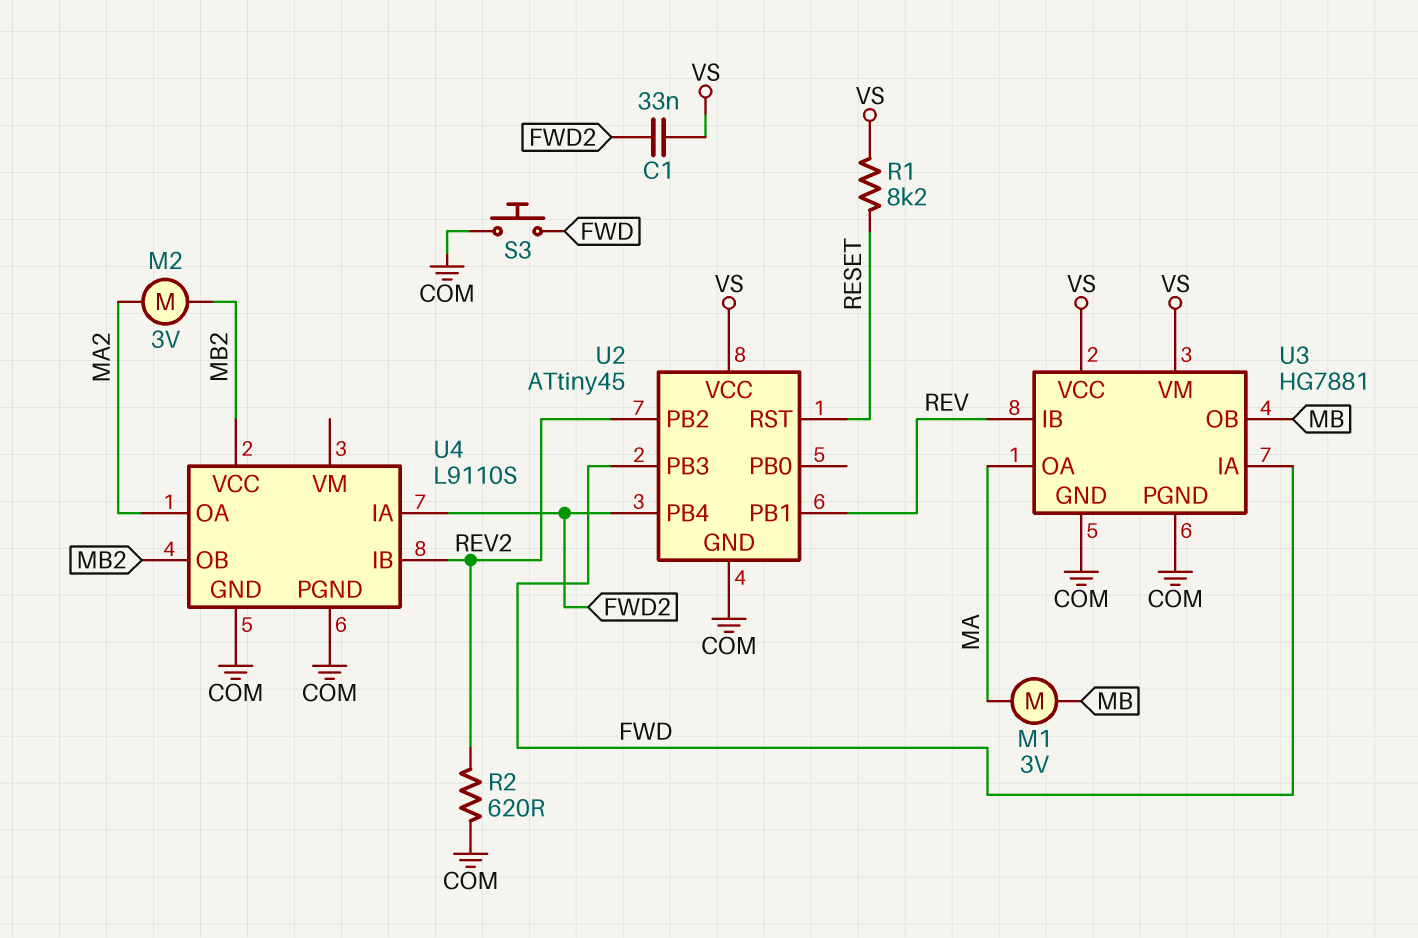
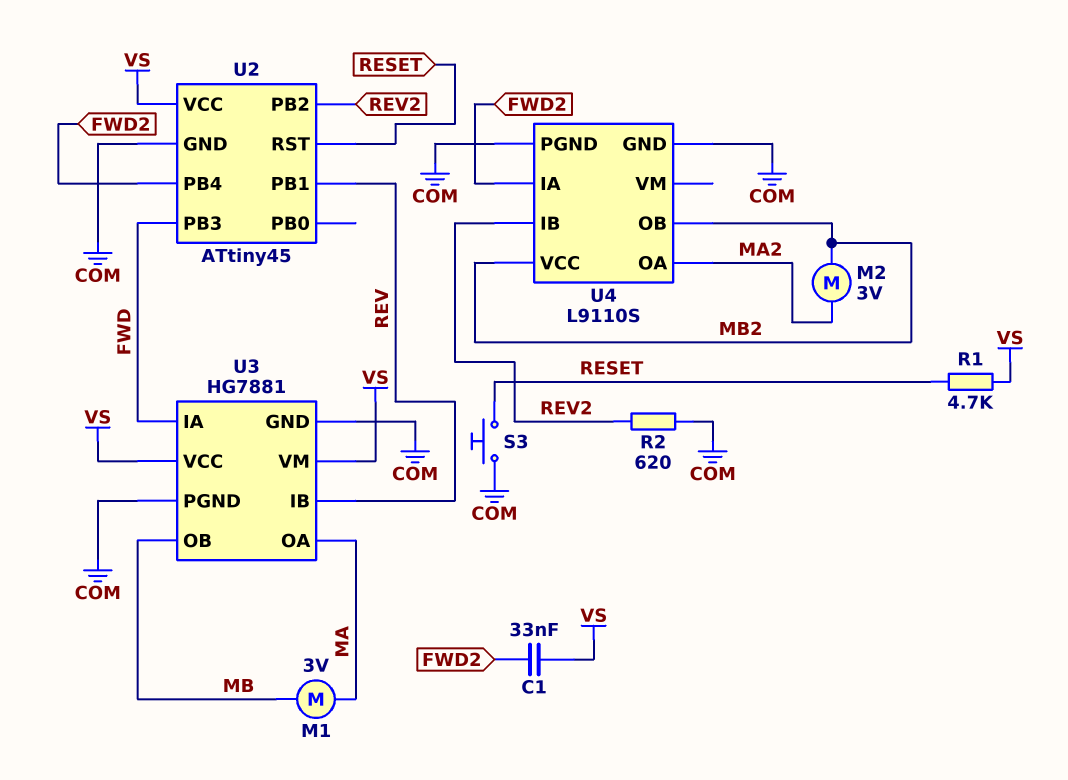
R1: 8.2k (RESET, VS) -> 4.7k (RESET, VS)
S3: button (COM, FWD) -> button (COM, RESET)

